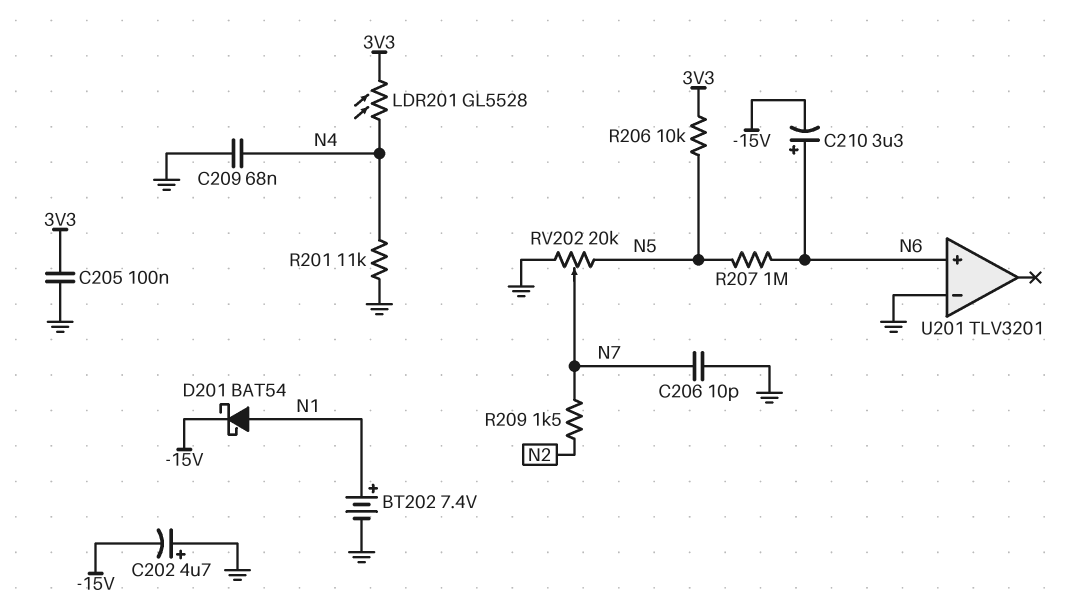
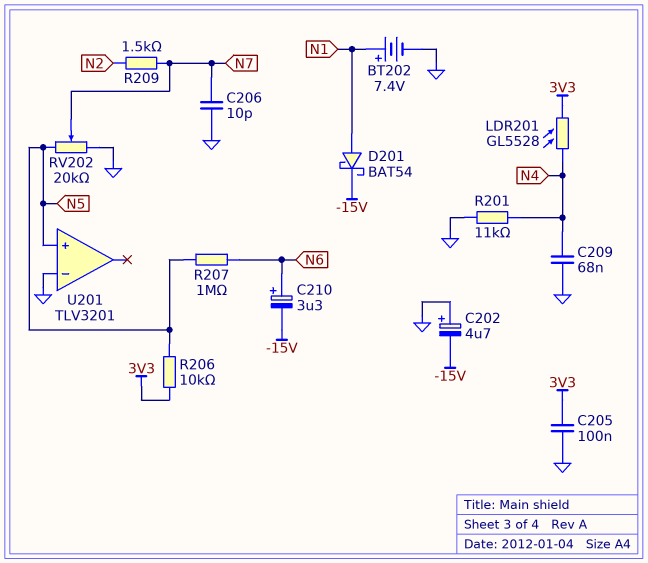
U201 pin in+: N6 -> N5

